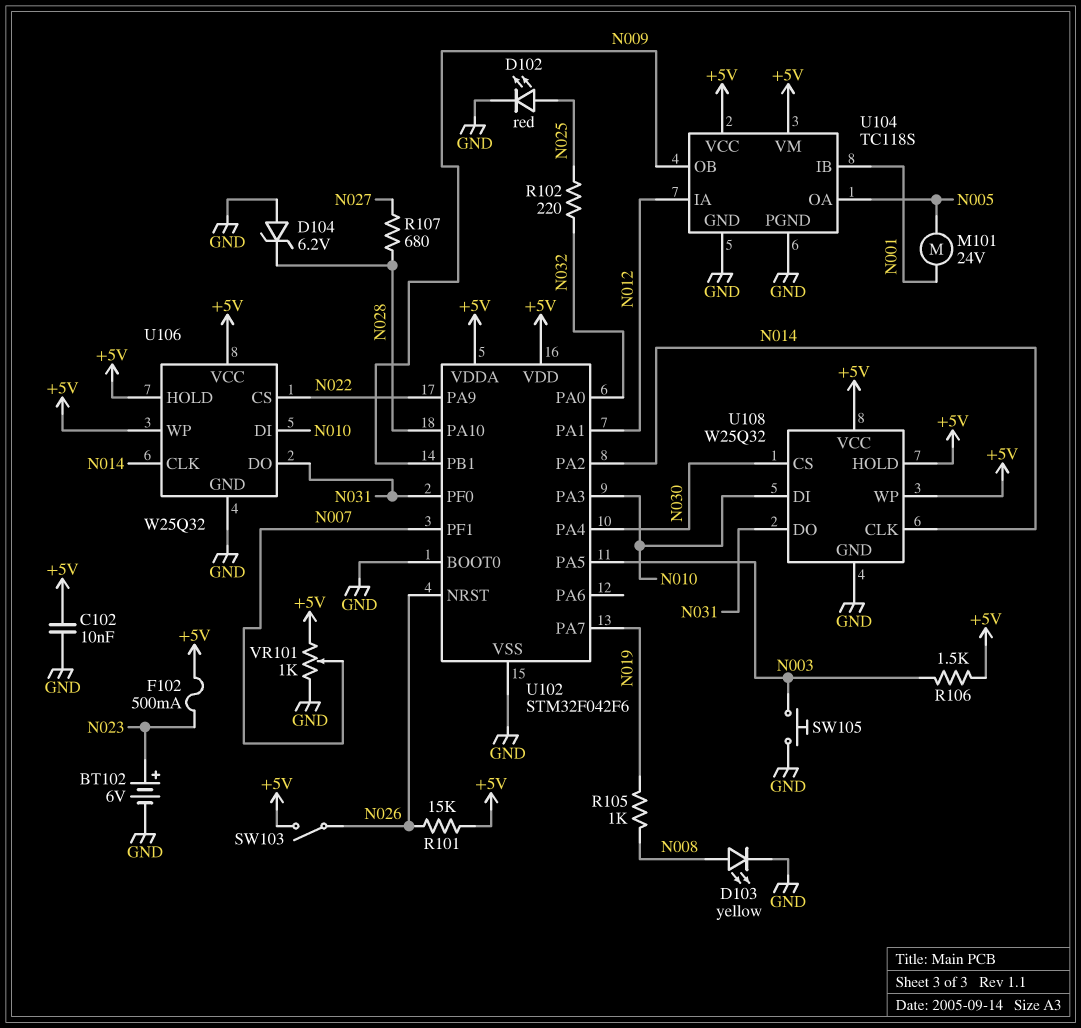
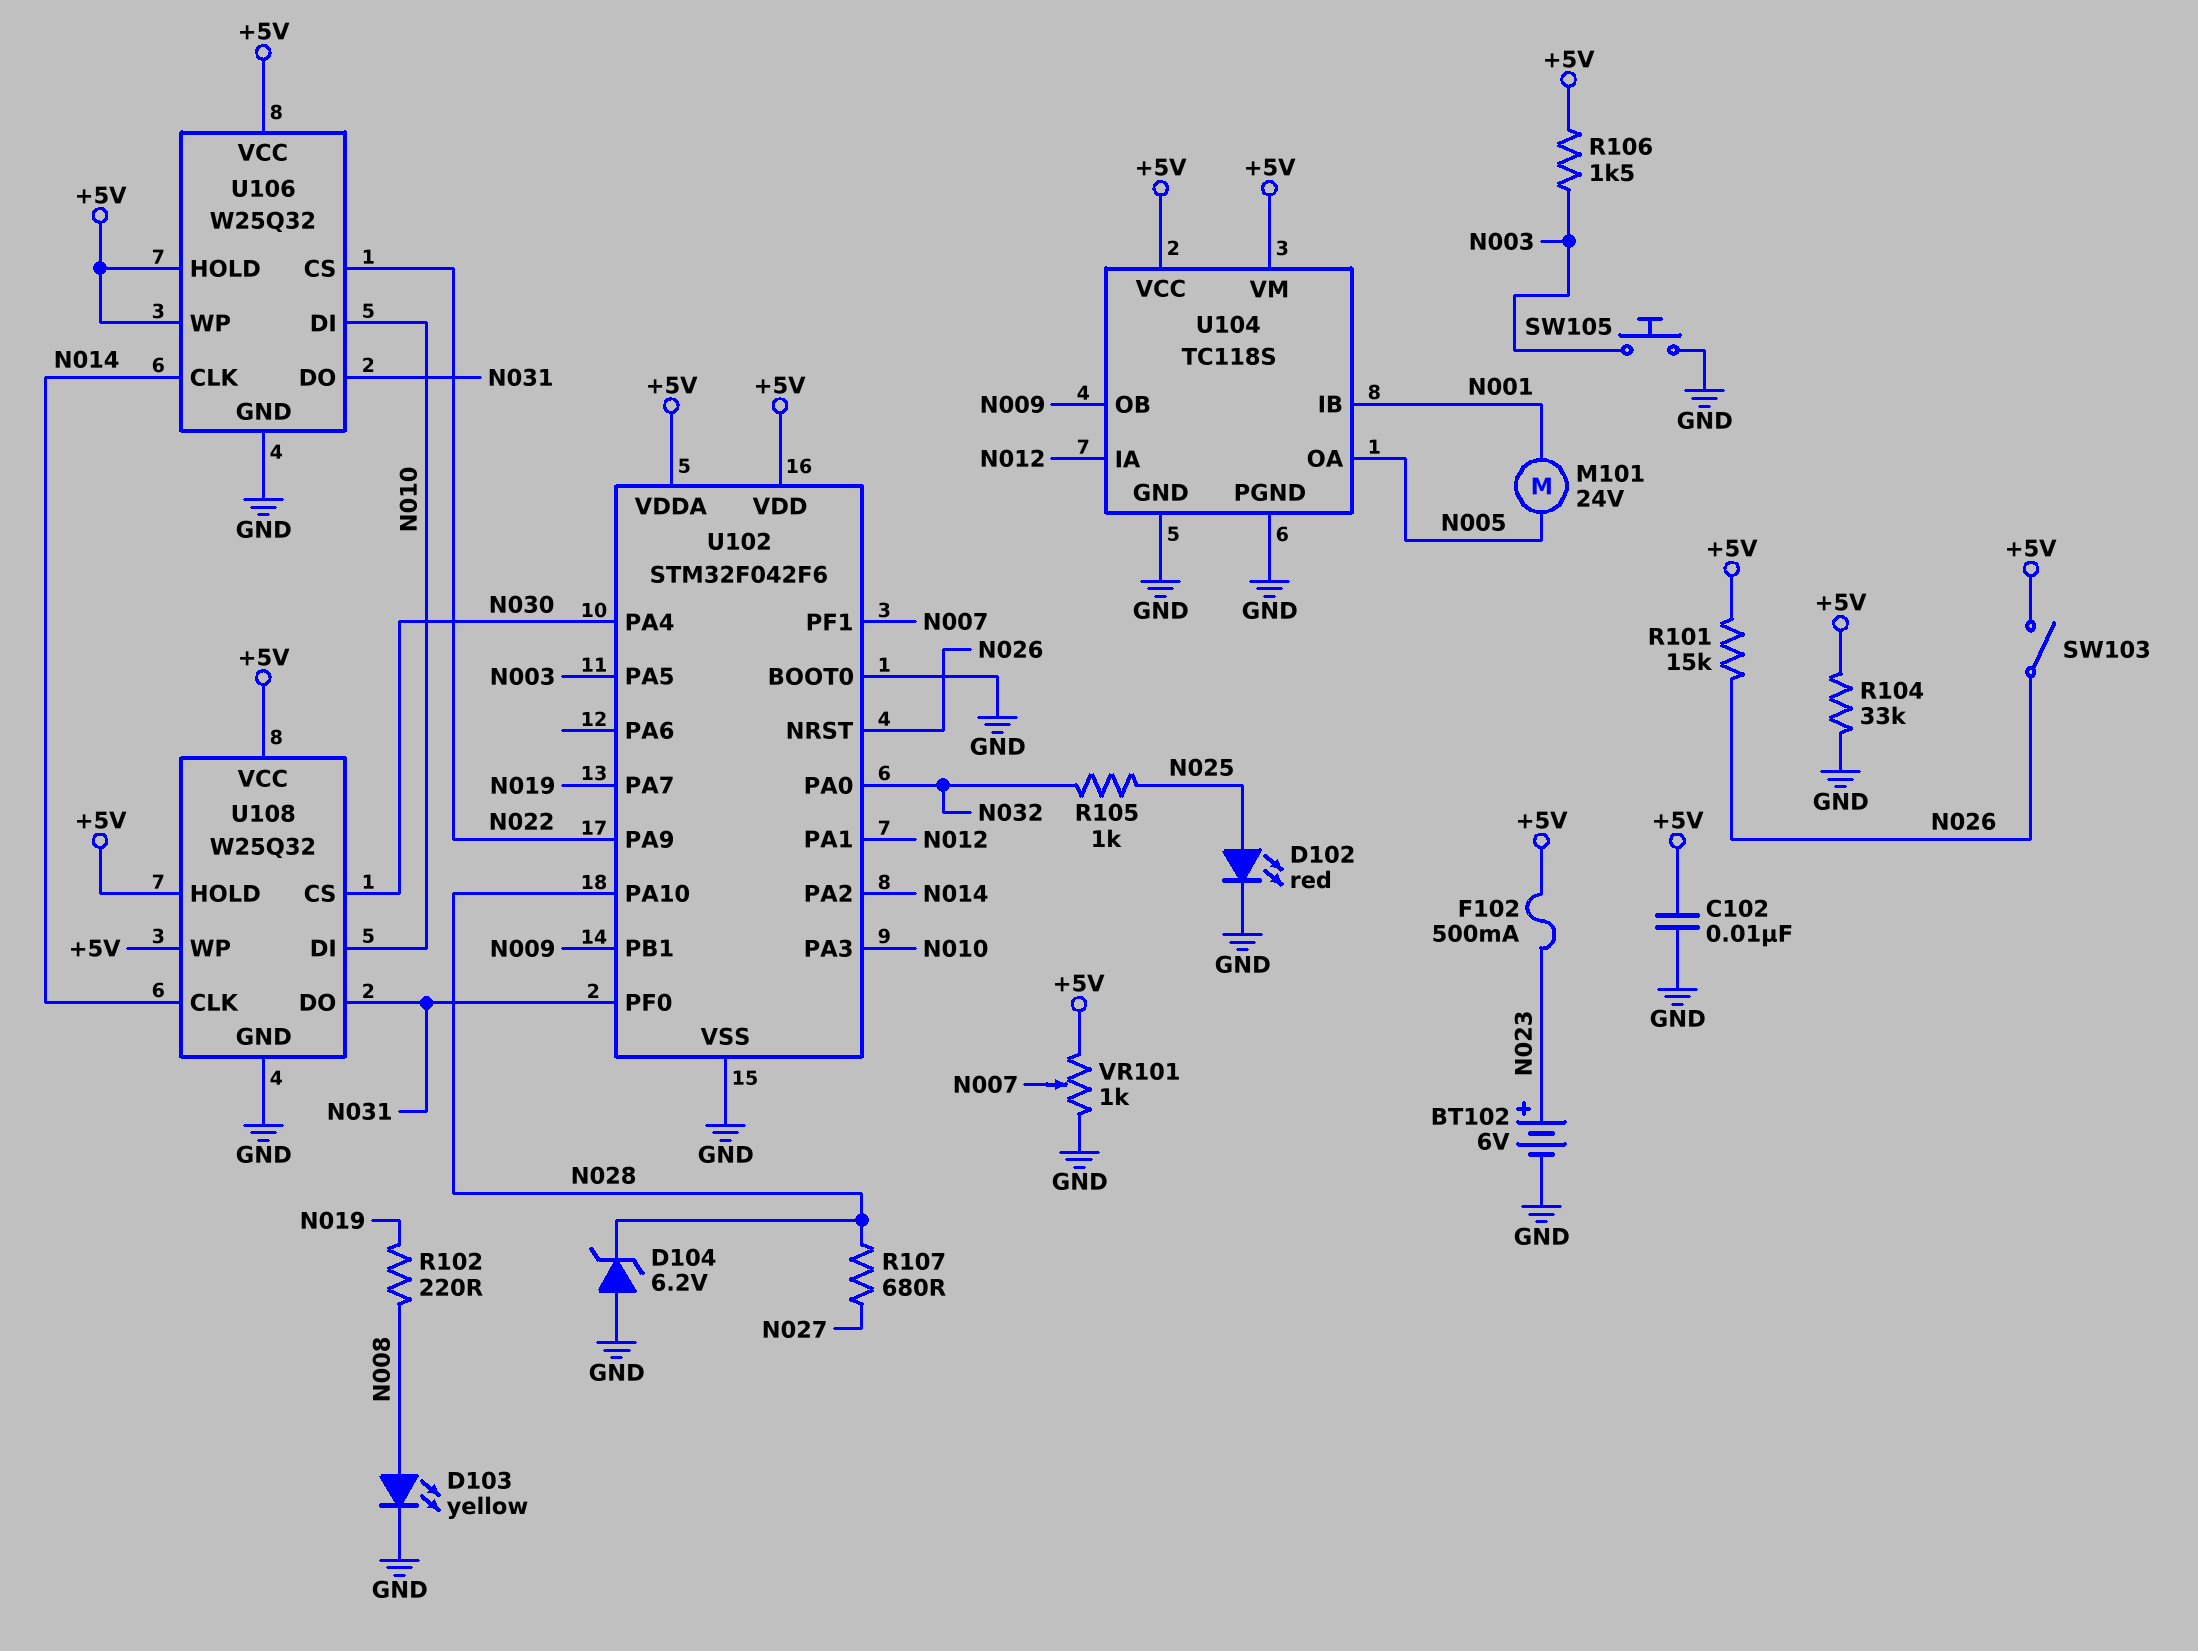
R102: 220 (N025, N032) -> 220 (N008, N019)
R104: none -> 33k (+5V, GND)
R105: 1k (N008, N019) -> 1k (N025, N032)

